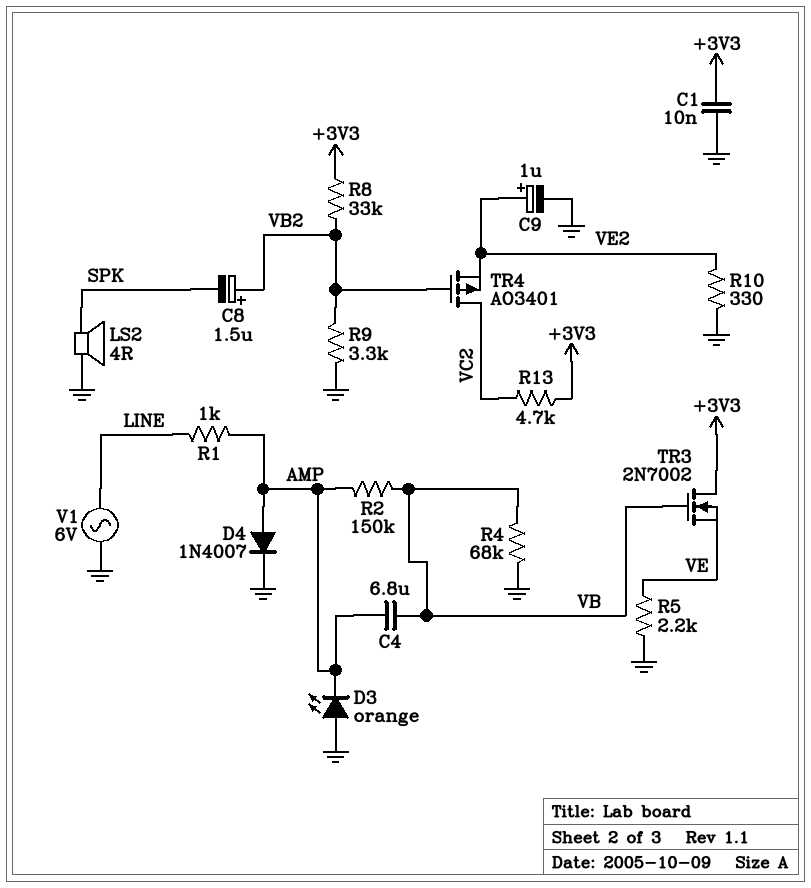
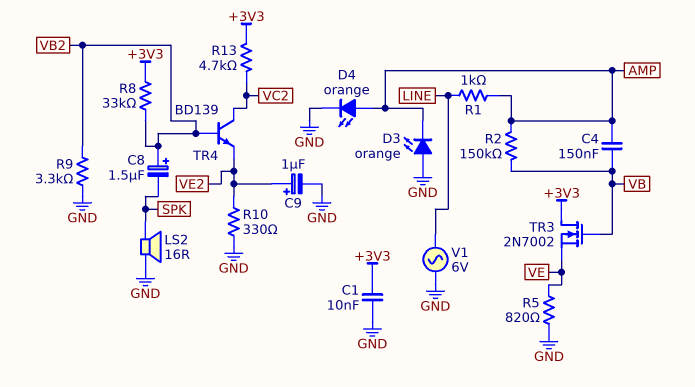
C4: 6.8uF (AMP, VB) -> 150nF (AMP, VB)
D4: diode 1N4007 (A AMP, K GND) -> LED orange (A AMP, K GND)
LS2: speaker 4R (GND, SPK) -> speaker 16R (GND, SPK)
R4: 68k (GND, VB) -> none
R5: 2.2k (GND, VE) -> 820 (GND, VE)
TR4: PMOS AO3401 (G VB2, D VC2, S VE2) -> NPN BD139 (B VB2, C VC2, E VE2)

